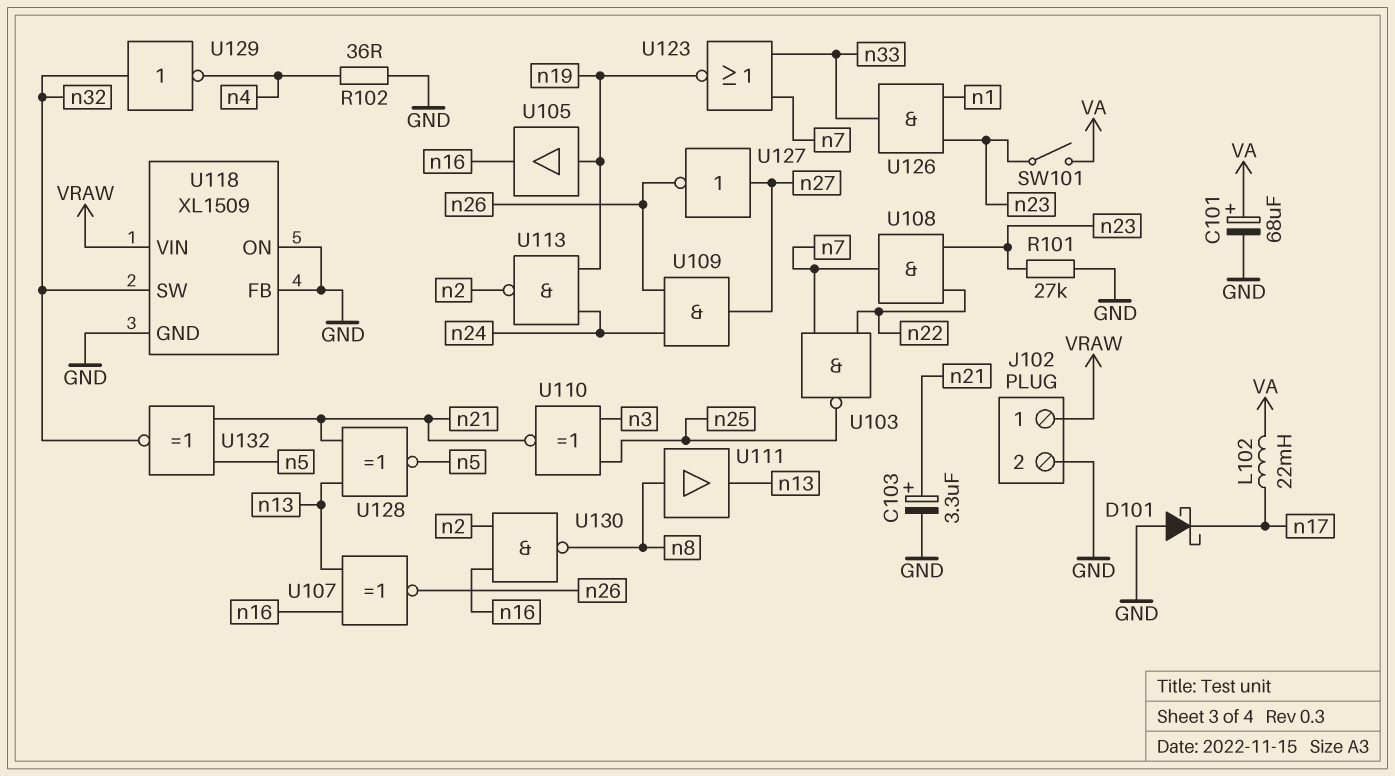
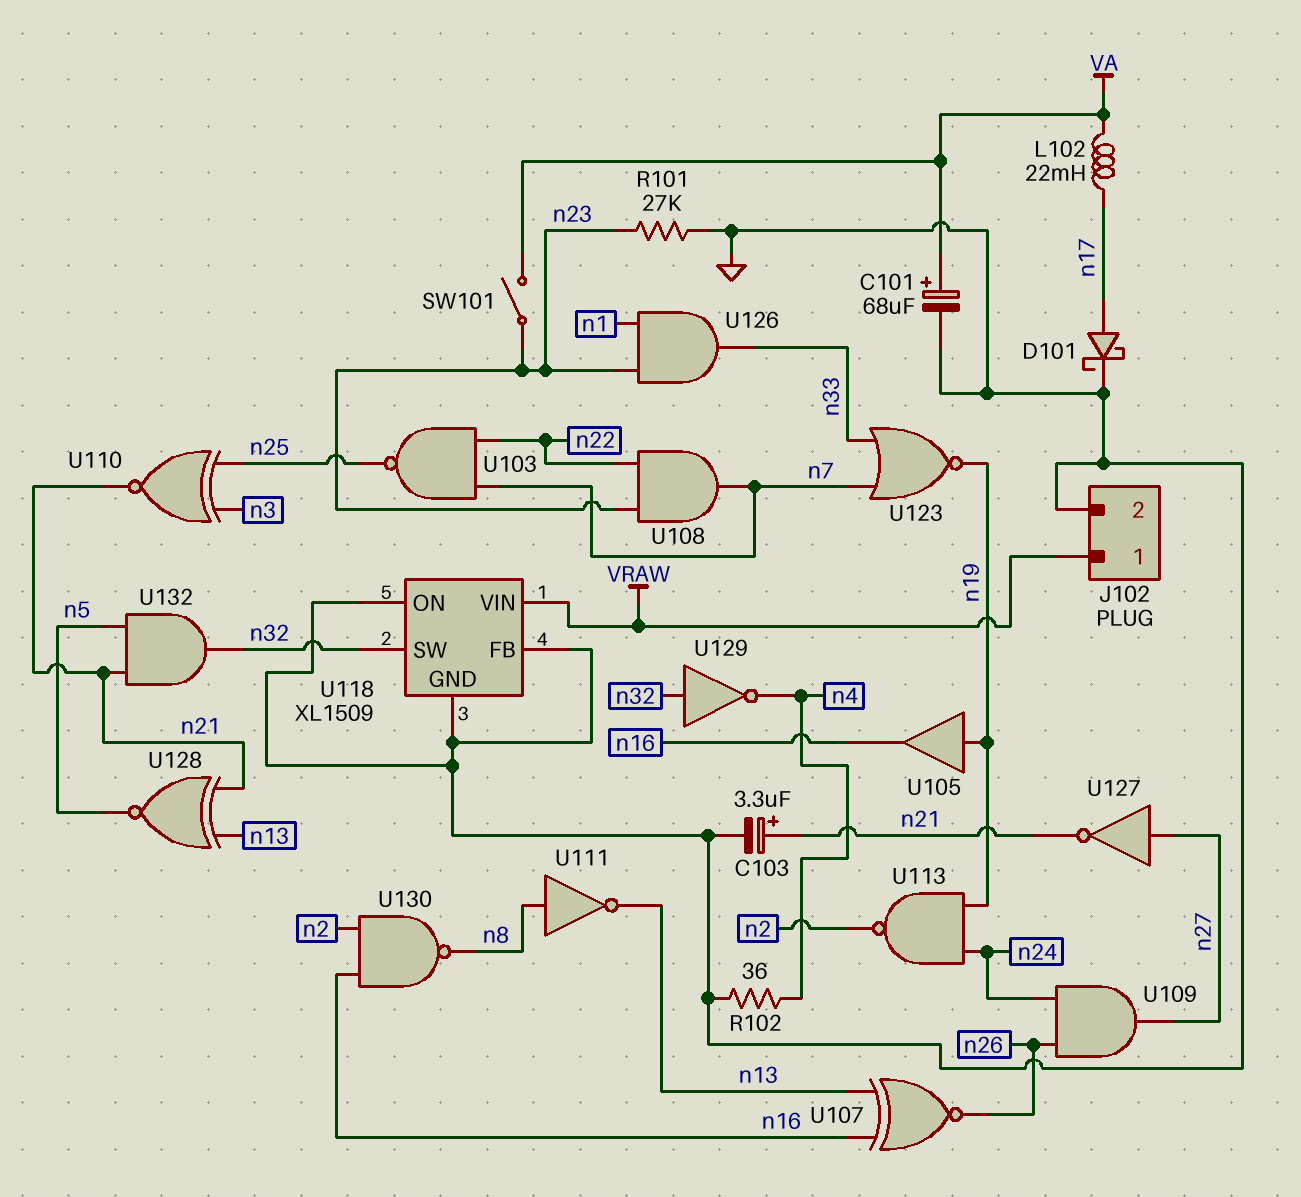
D101: schottky (A GND, K n17) -> schottky (A n17, K GND)
U111: buffer (in n8, out n13) -> NOT (in n8, out n13)
U127: NOT (in n27, out n26) -> NOT (in n27, out n21)
U132: XNOR (in n5, in n21, out n32) -> AND (in n5, in n21, out n32)

